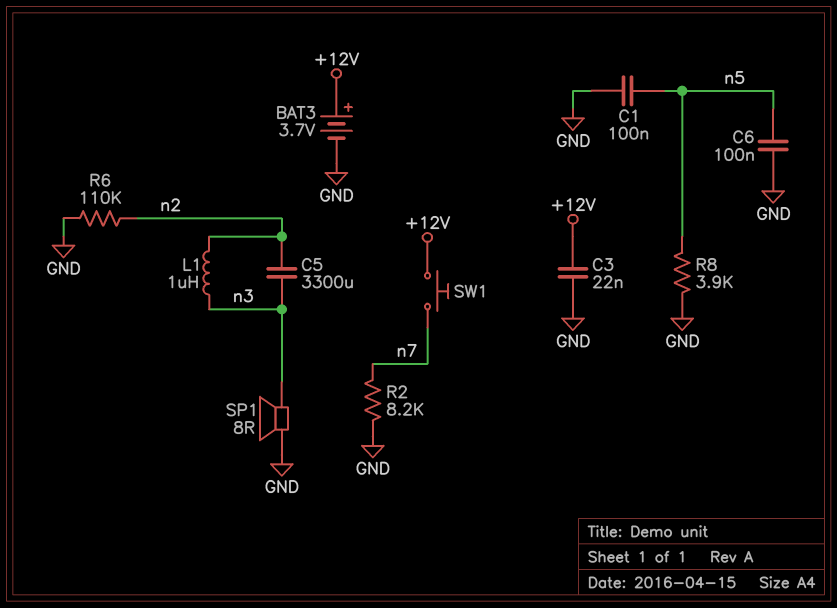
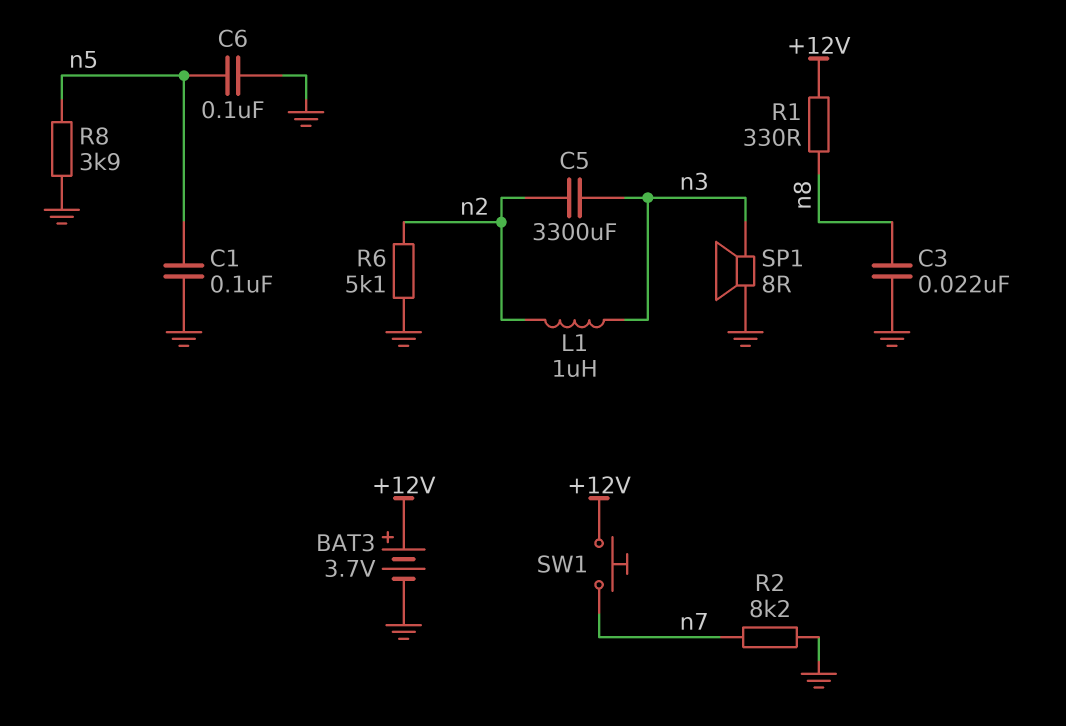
C3: 22nF (+12V, GND) -> 22nF (GND, n8)
R1: none -> 330 (+12V, n8)
R6: 110k (GND, n2) -> 5.1k (GND, n2)

